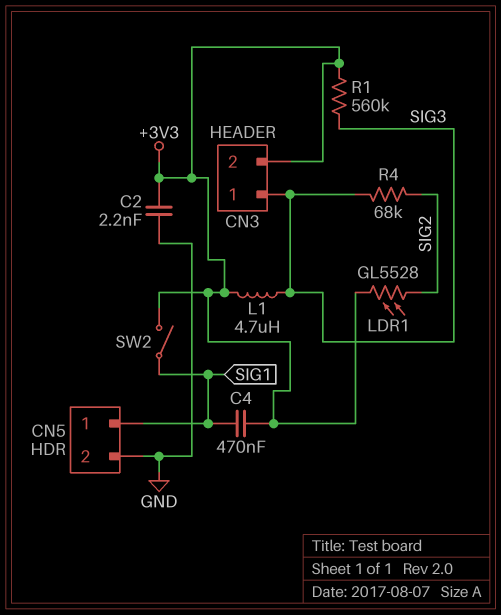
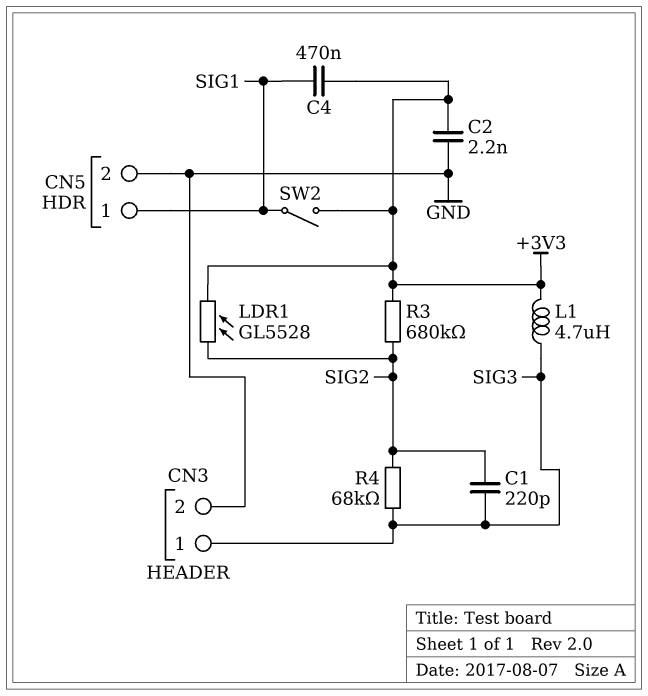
C1: none -> 220pF (SIG2, SIG3)
CN3 pin 2: +3V3 -> GND
R1: 560k (+3V3, SIG3) -> none
R3: none -> 680k (+3V3, SIG2)

